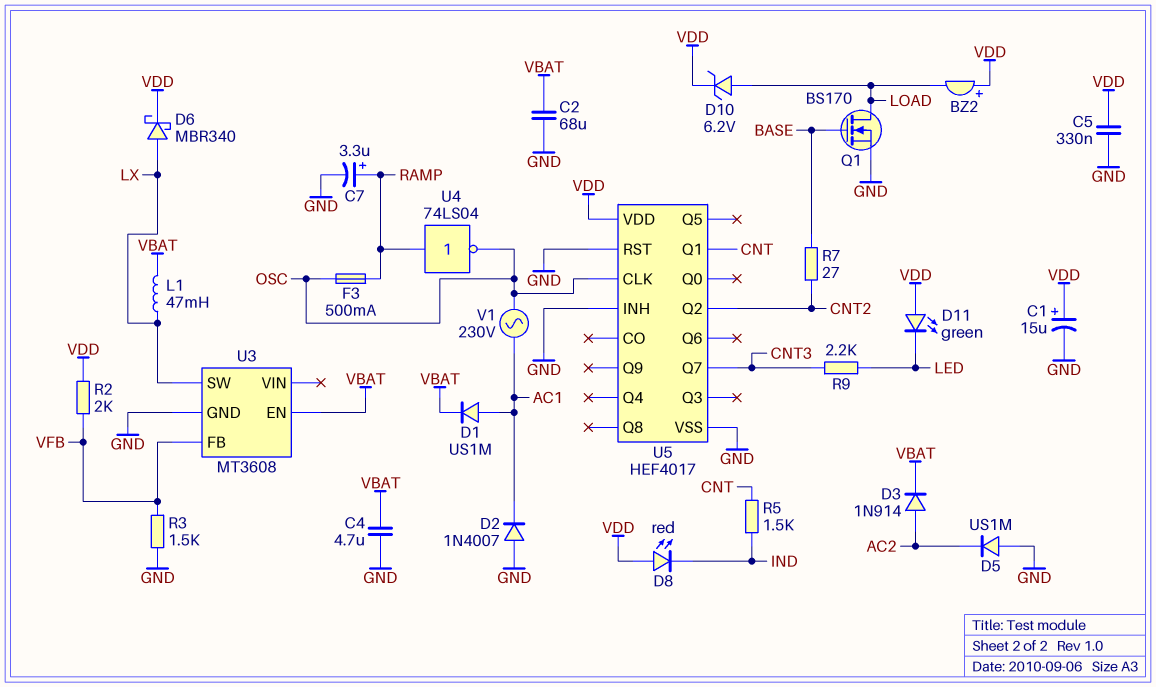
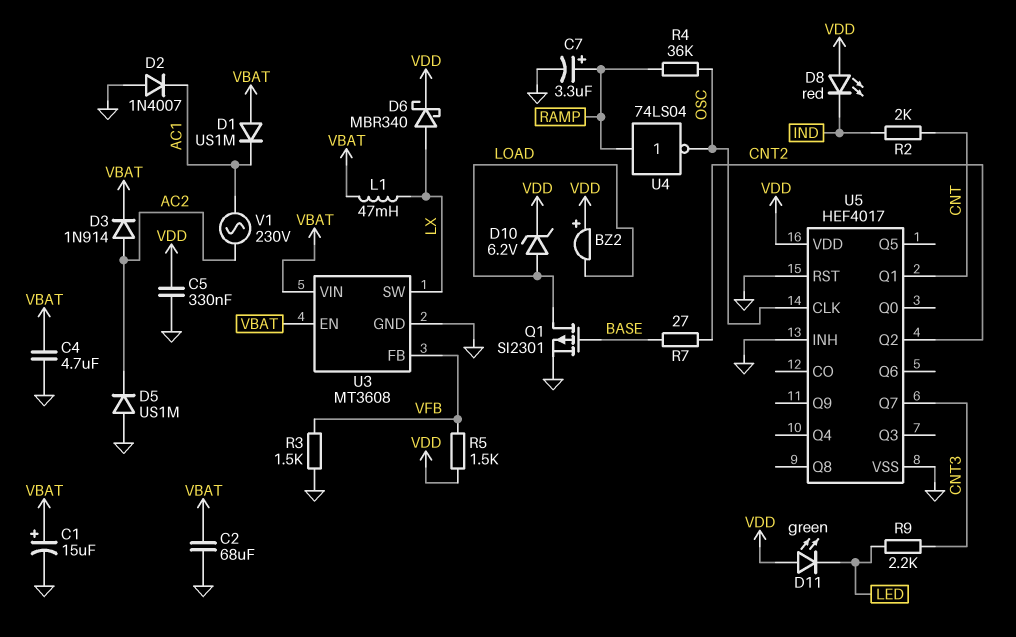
C1: 15uF (plus VDD, minus GND) -> 15uF (plus VBAT, minus GND)
D1: diode US1M (A AC1, K VBAT) -> diode US1M (A VBAT, K AC1)
F3: 500mA (OSC, RAMP) -> none
Q1: NMOS BS170 (G BASE, D LOAD, S GND) -> PMOS SI2301 (G BASE, D LOAD, S GND)
R2: 2k (VDD, VFB) -> 2k (CNT, IND)
R4: none -> 36k (OSC, RAMP)
R5: 1.5k (CNT, IND) -> 1.5k (VDD, VFB)
U3 pin VIN: none -> VBAT
V1: AC 230V (AC1, OSC) -> AC 230V (AC1, AC2)

